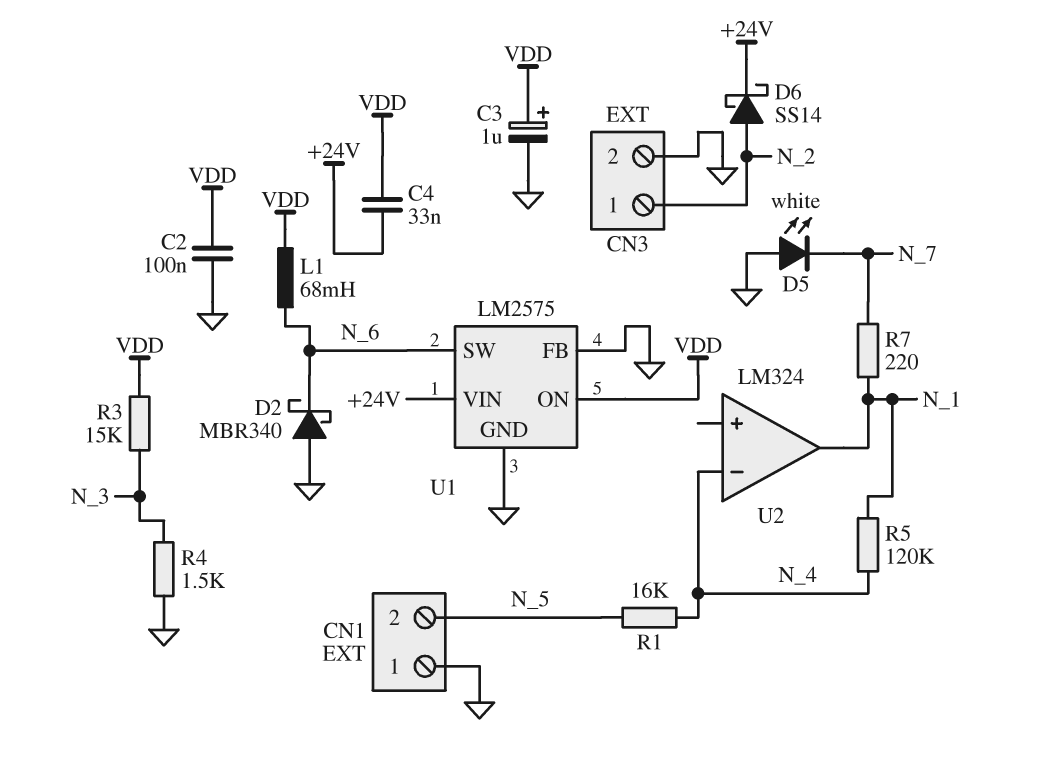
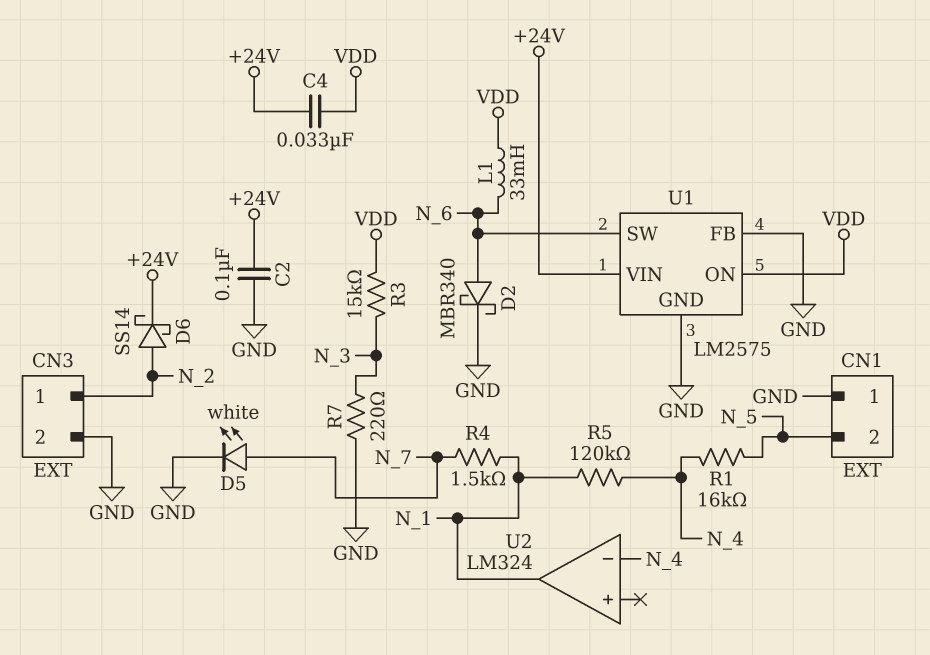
C2: 100nF (GND, VDD) -> 100nF (+24V, GND)
C3: 1uF (plus VDD, minus GND) -> none
D2: schottky MBR340 (A GND, K N_6) -> schottky MBR340 (A N_6, K GND)
D5: LED white (A GND, K N_7) -> LED white (A N_7, K GND)
L1: 68mH (N_6, VDD) -> 33mH (N_6, VDD)
R4: 1.5k (GND, N_3) -> 1.5k (N_1, N_7)
R7: 220 (N_1, N_7) -> 220 (GND, N_3)

